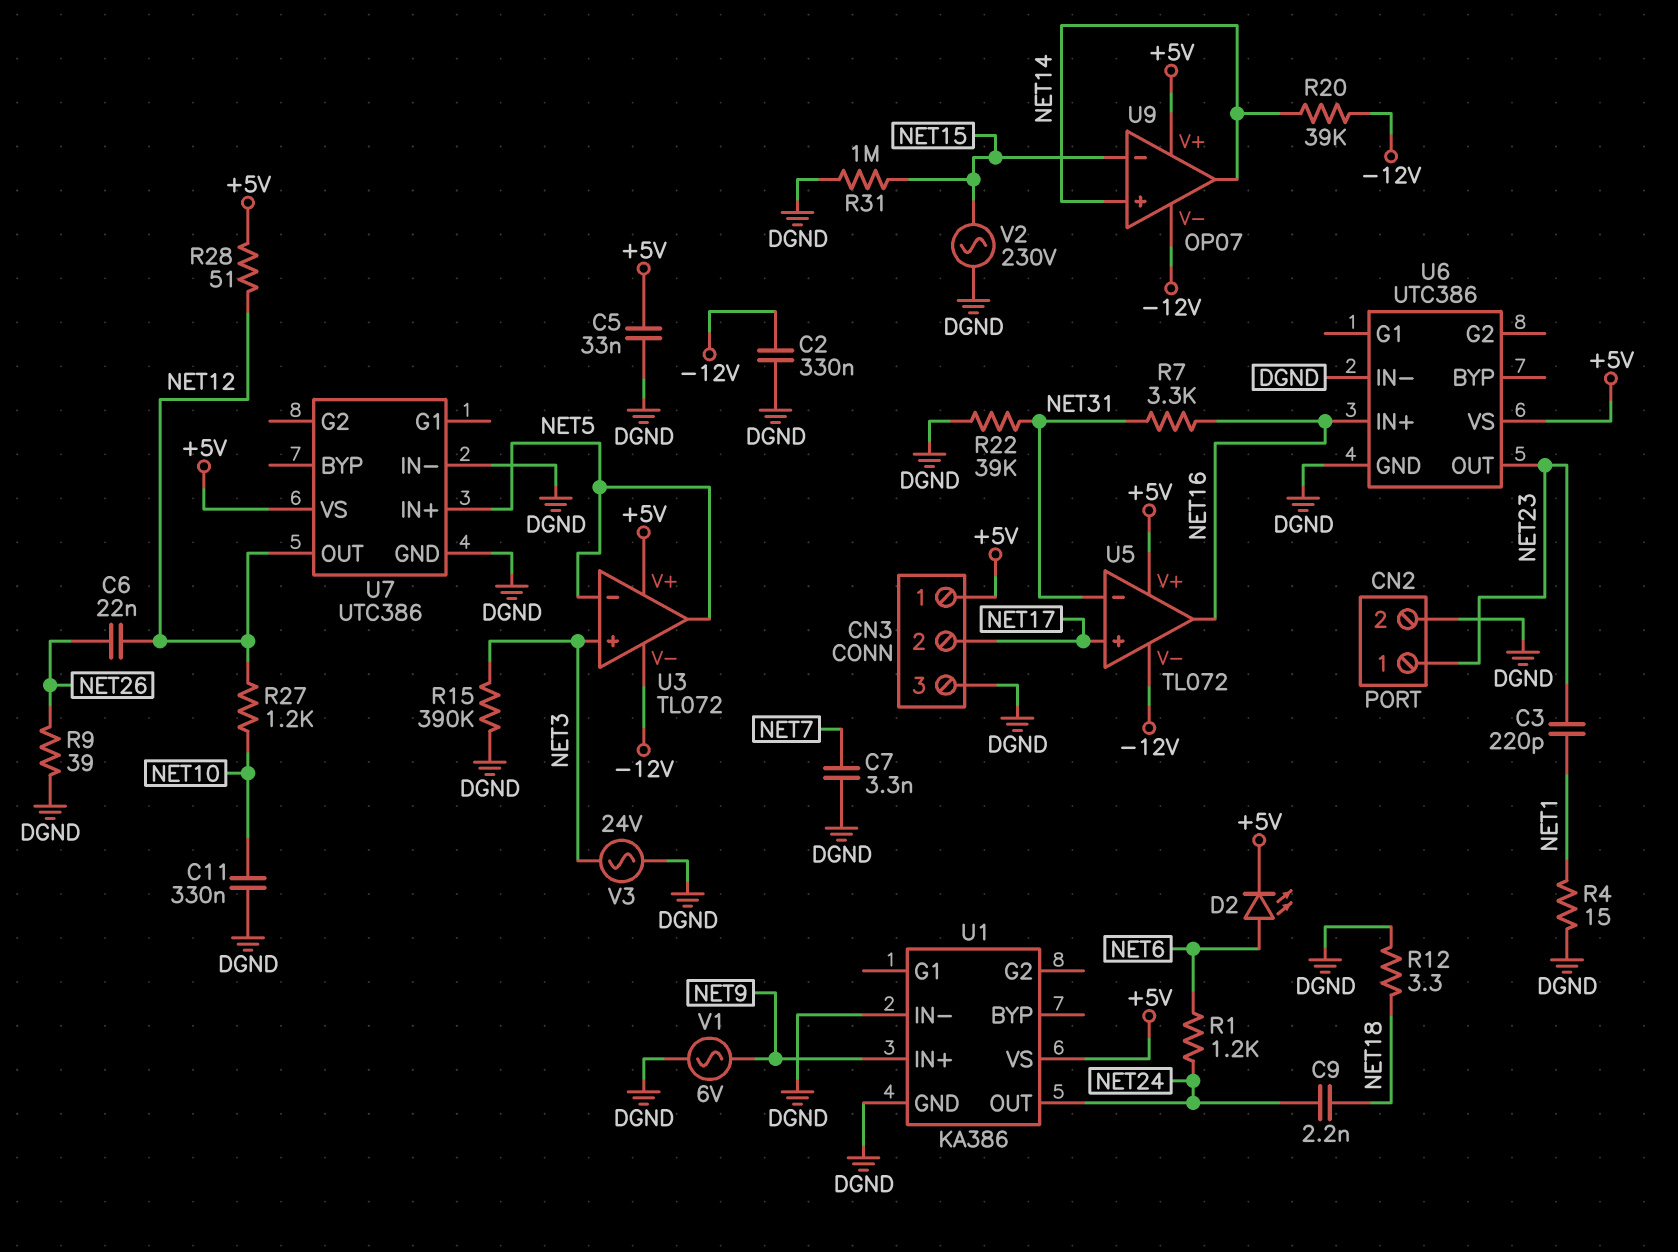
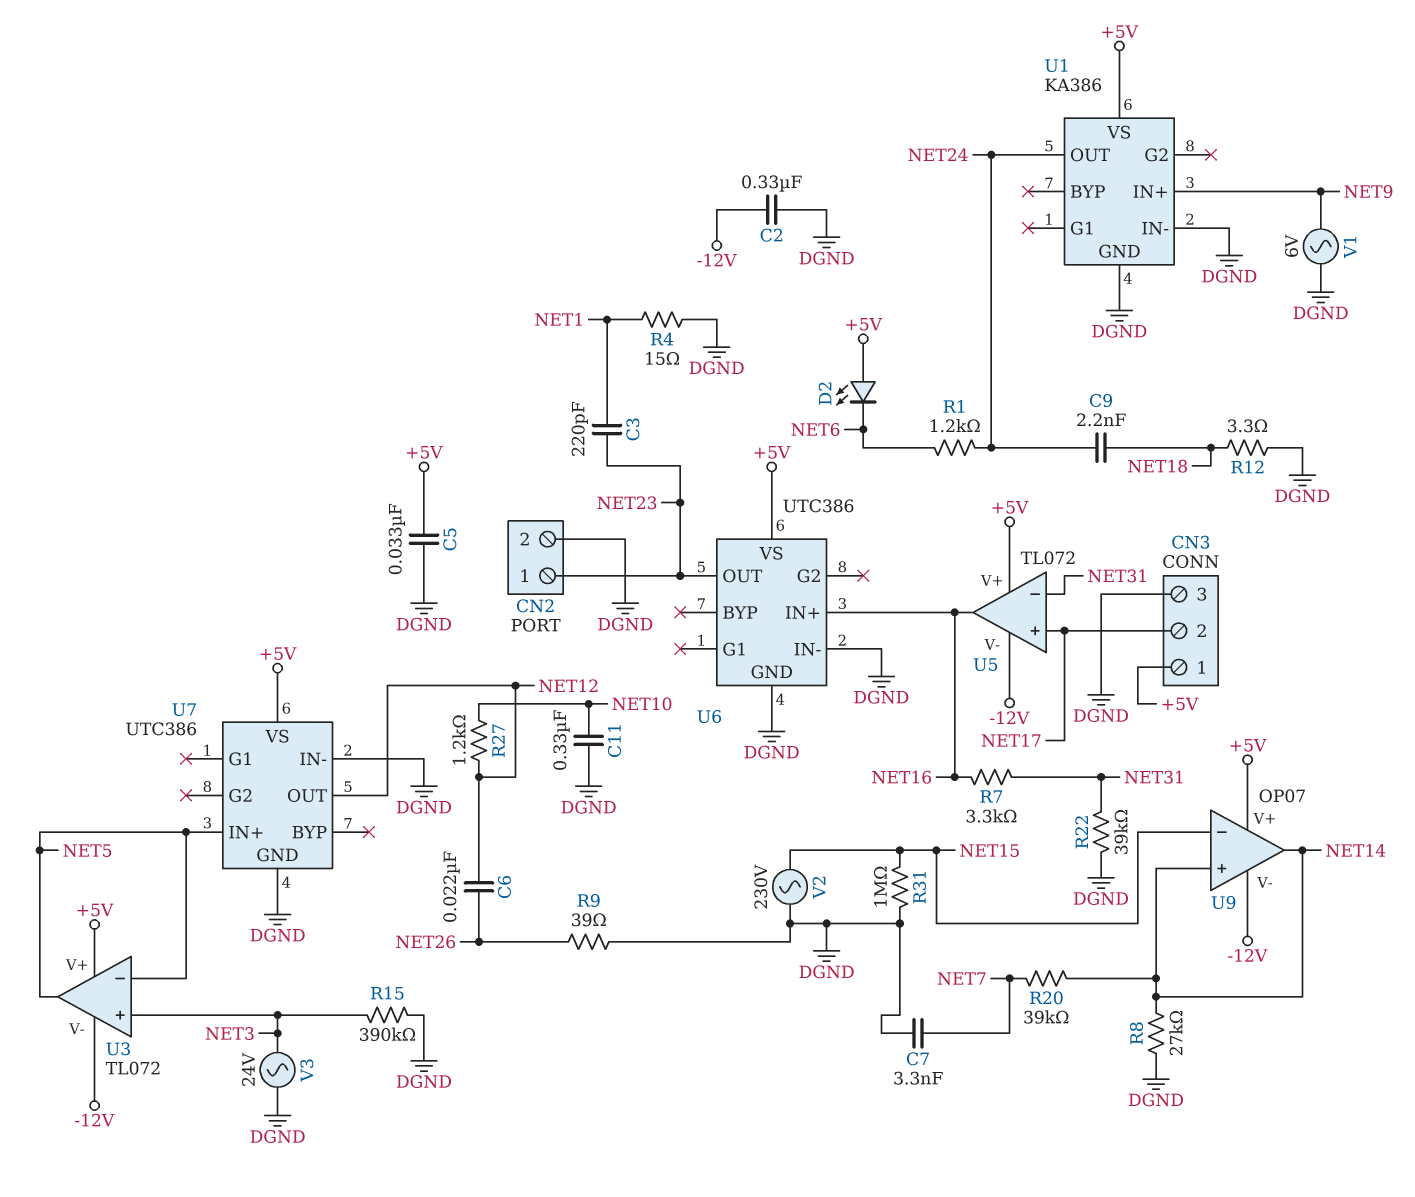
D2: LED (A NET6, K +5V) -> LED (A +5V, K NET6)
R8: none -> 27k (DGND, NET14)
R20: 39k (-12V, NET14) -> 39k (NET7, NET14)
R28: 51 (+5V, NET12) -> none

